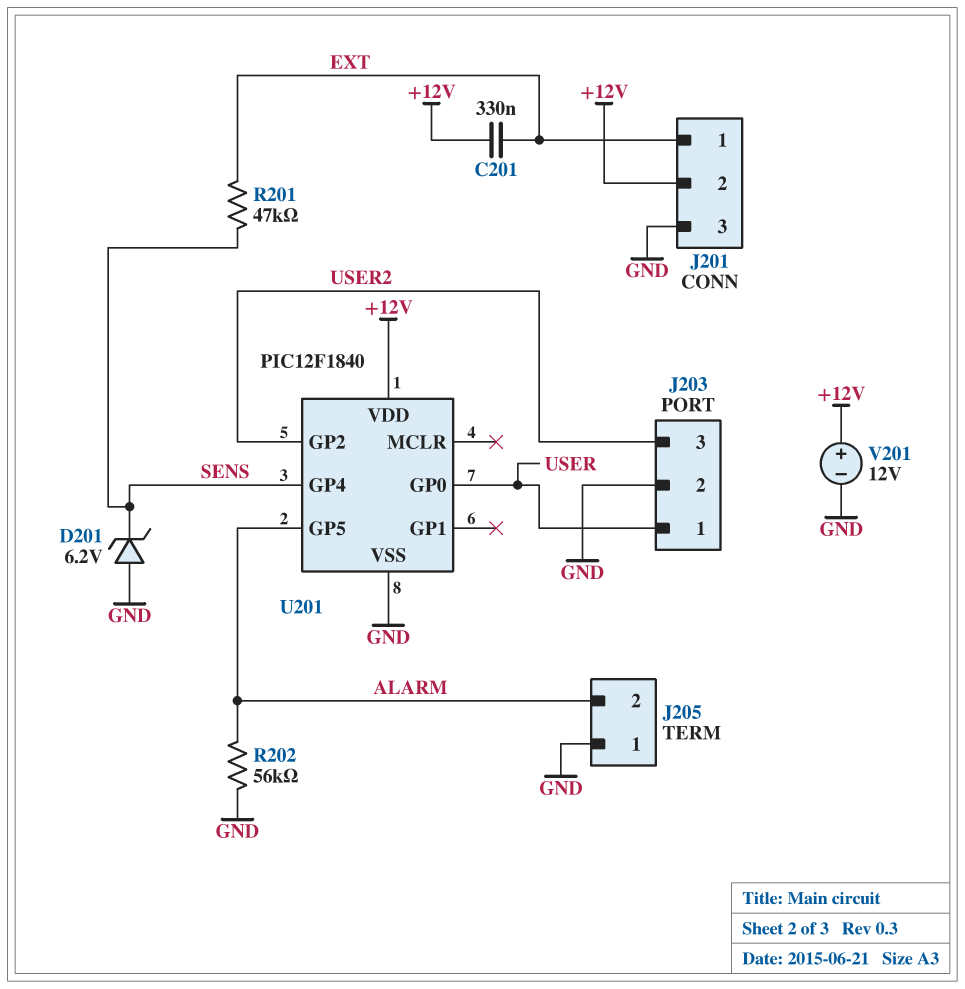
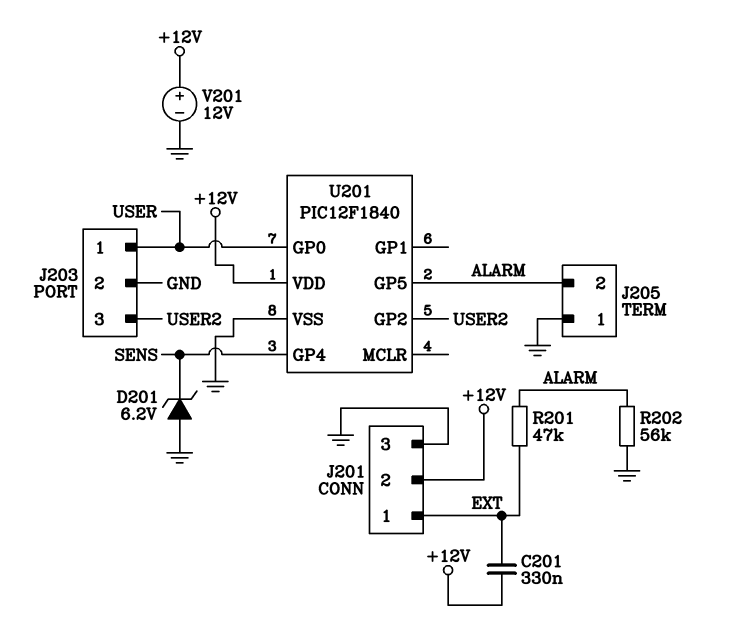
R201: 47k (EXT, SENS) -> 47k (ALARM, EXT)

